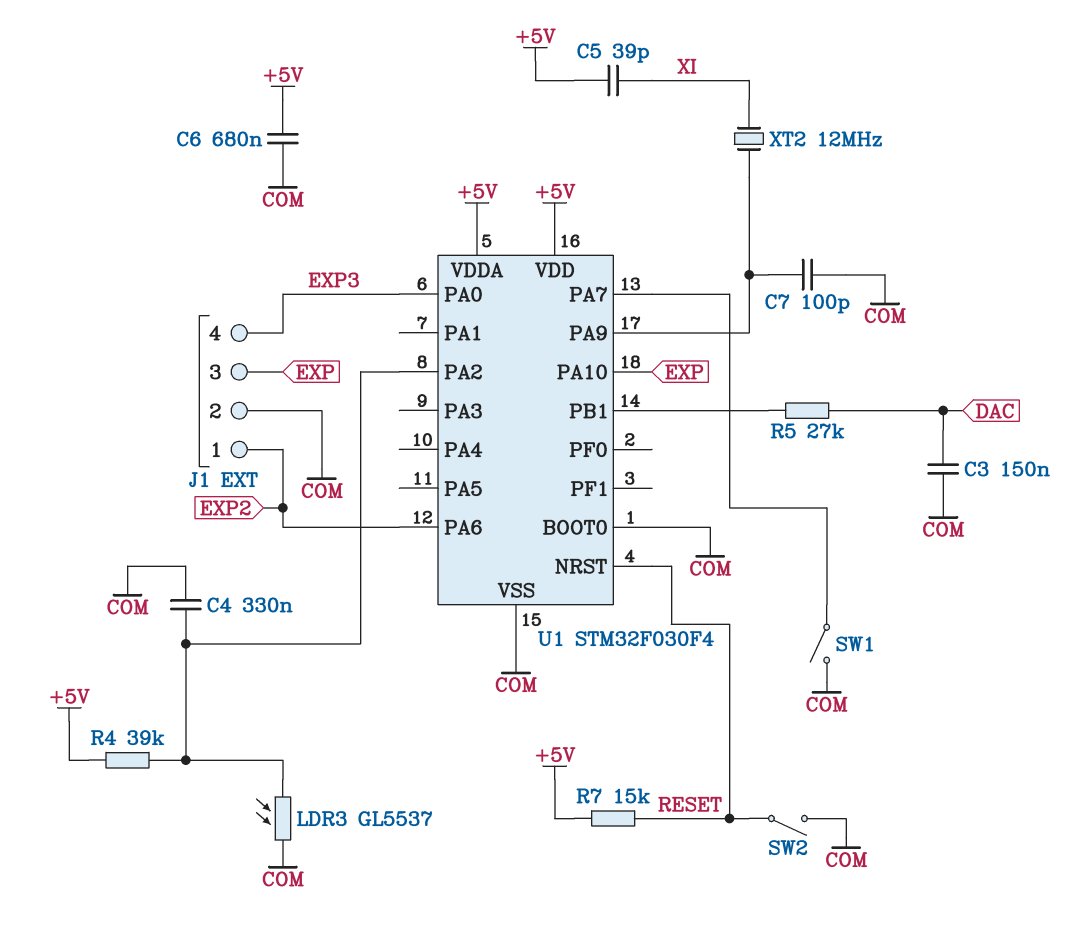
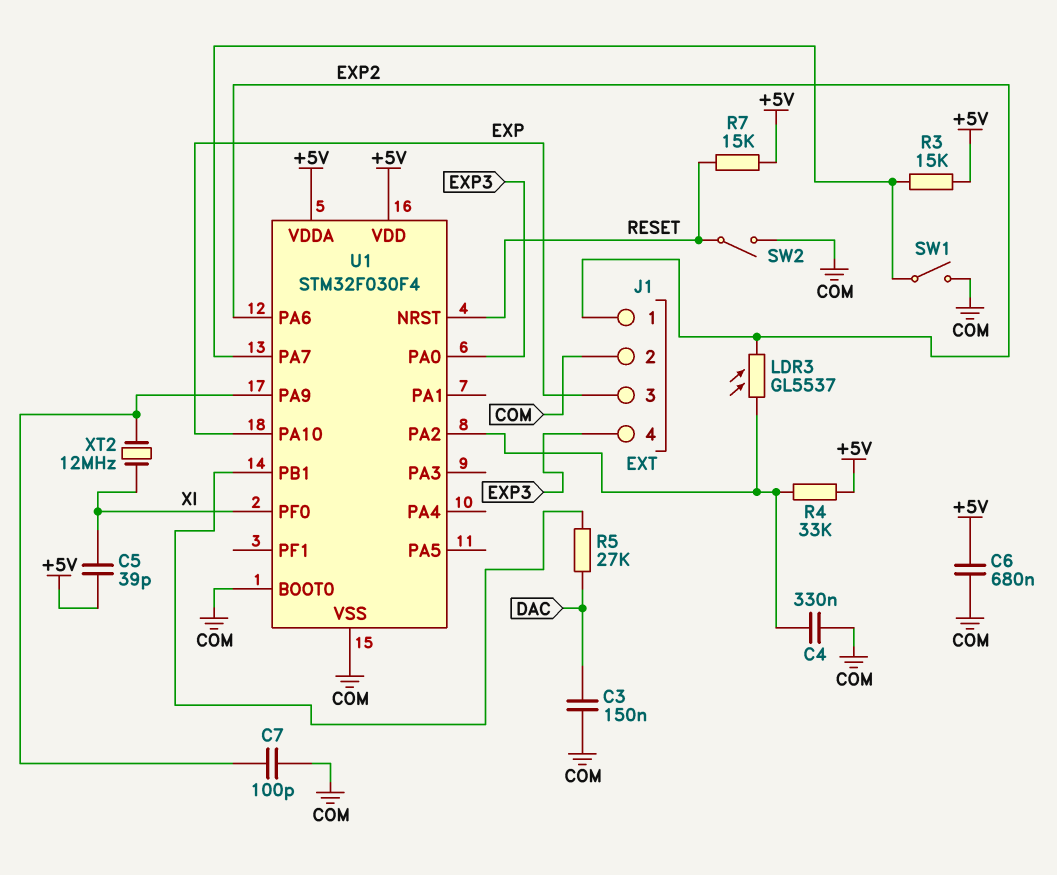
LDR3: GL5537 (COM, U1/PA2) -> GL5537 (EXP2, U1/PA2)
R3: none -> 15k (+5V, U1/PA7)
R4: 39k (+5V, U1/PA2) -> 33k (+5V, U1/PA2)
U1 pin PF0: none -> XI

